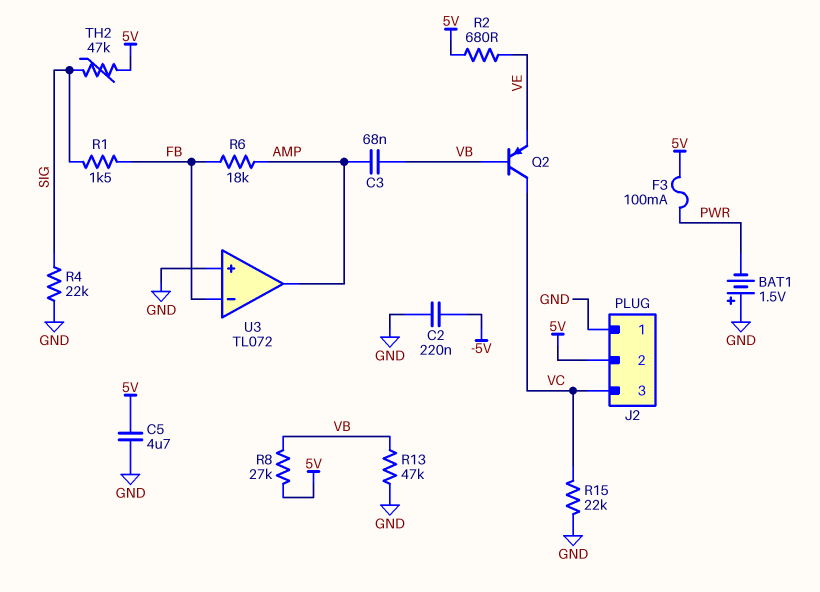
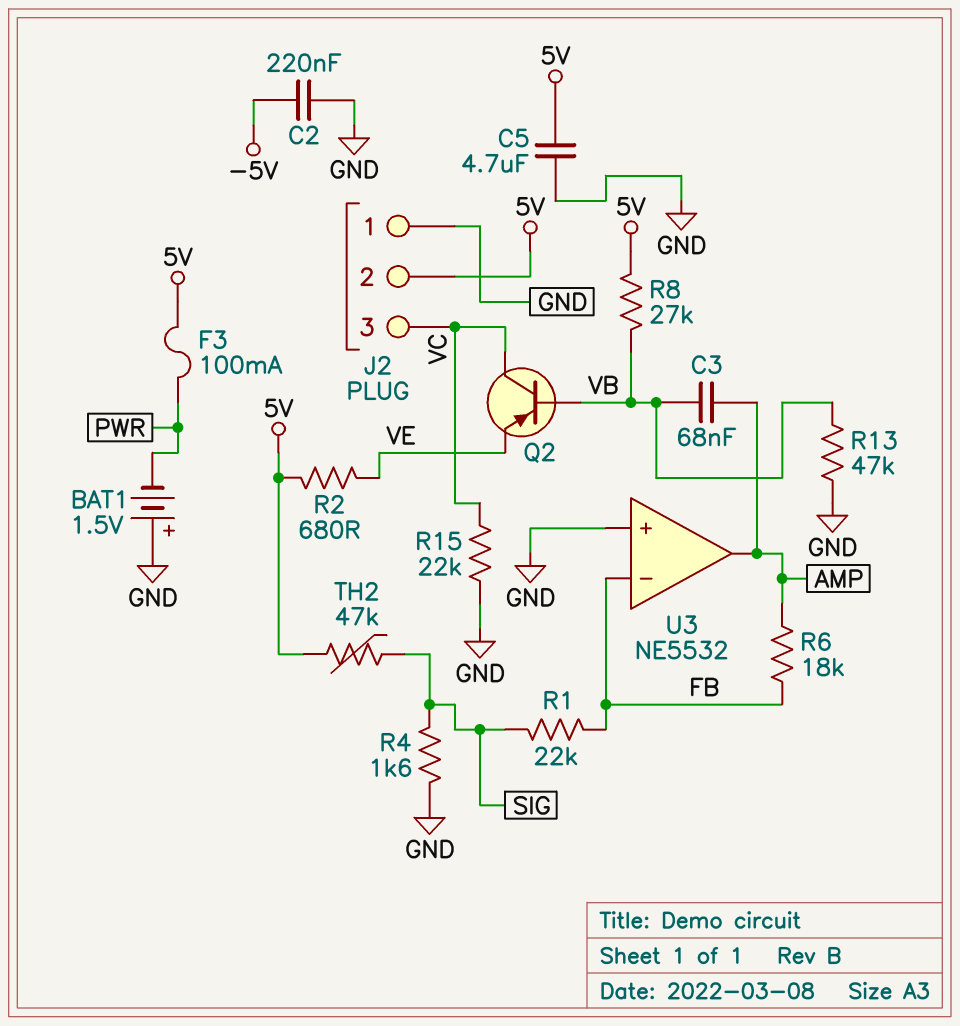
R1: 1.5k (FB, SIG) -> 22k (FB, SIG)
R4: 22k (GND, SIG) -> 1.6k (GND, SIG)
U3: TL072 -> NE5532

